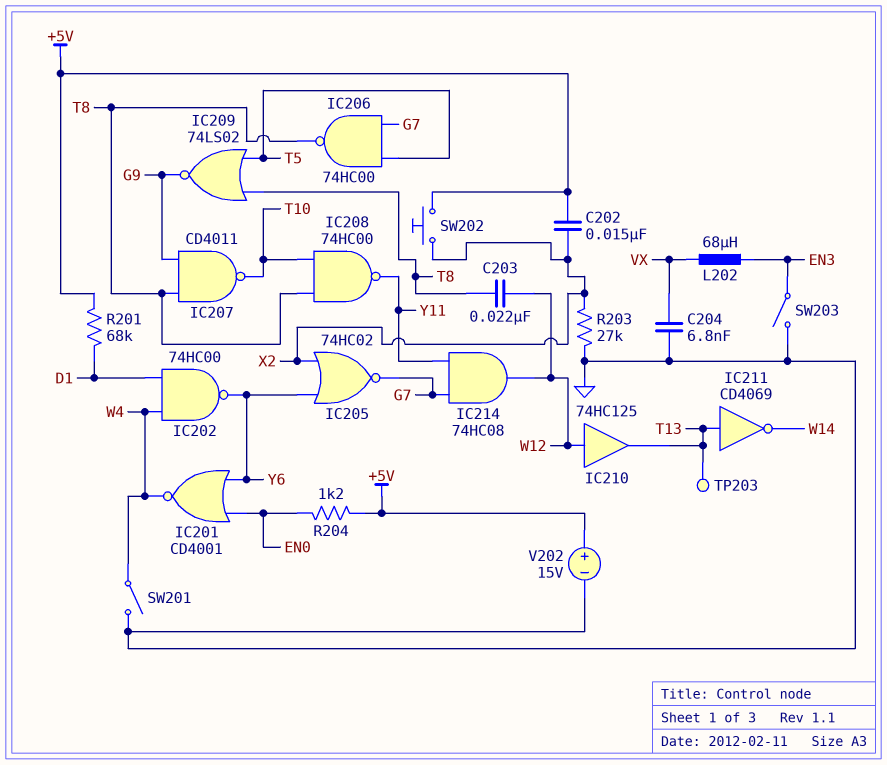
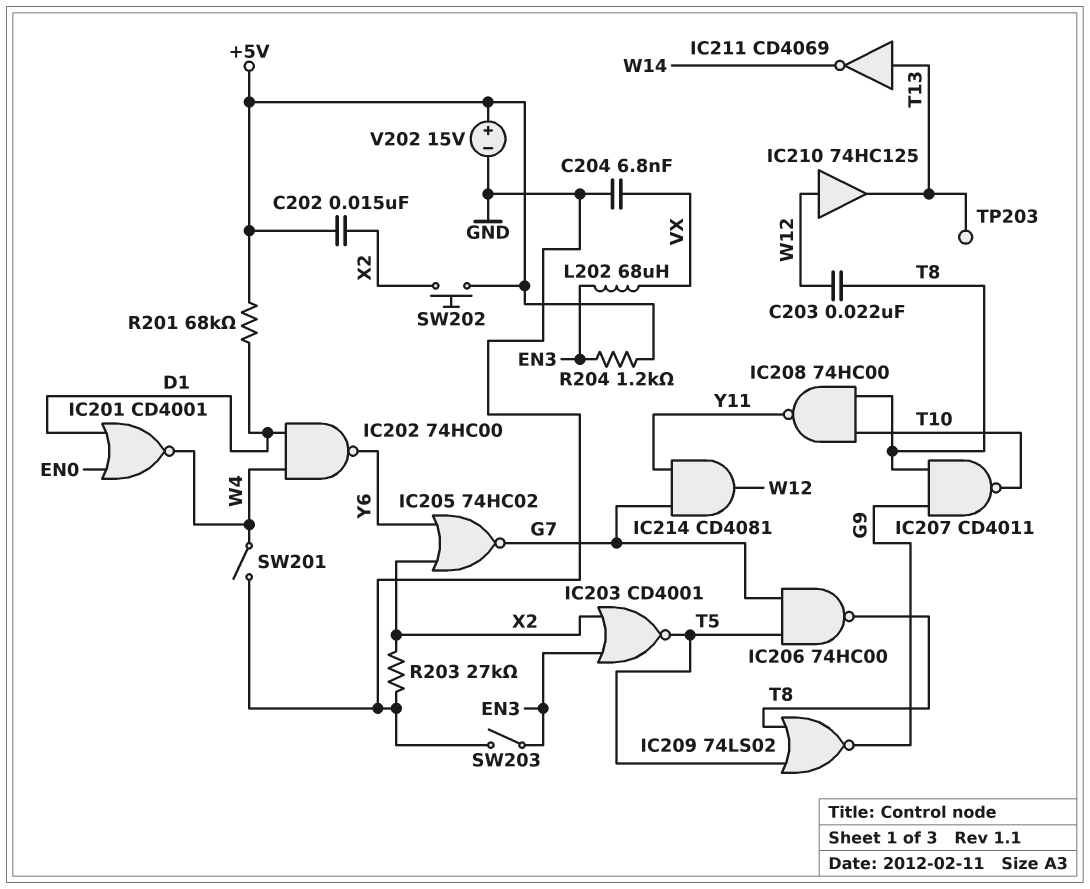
IC201: NOR CD4001 (in EN0, in Y6, out W4) -> NOR CD4001 (in D1, in EN0, out W4)
IC203: none -> NOR CD4001 (in EN3, in X2, out T5)
IC214: AND 74HC08 (in G7, in Y11, out W12) -> AND CD4081 (in G7, in Y11, out W12)
R204: 1.2k (+5V, EN0) -> 1.2k (+5V, EN3)

